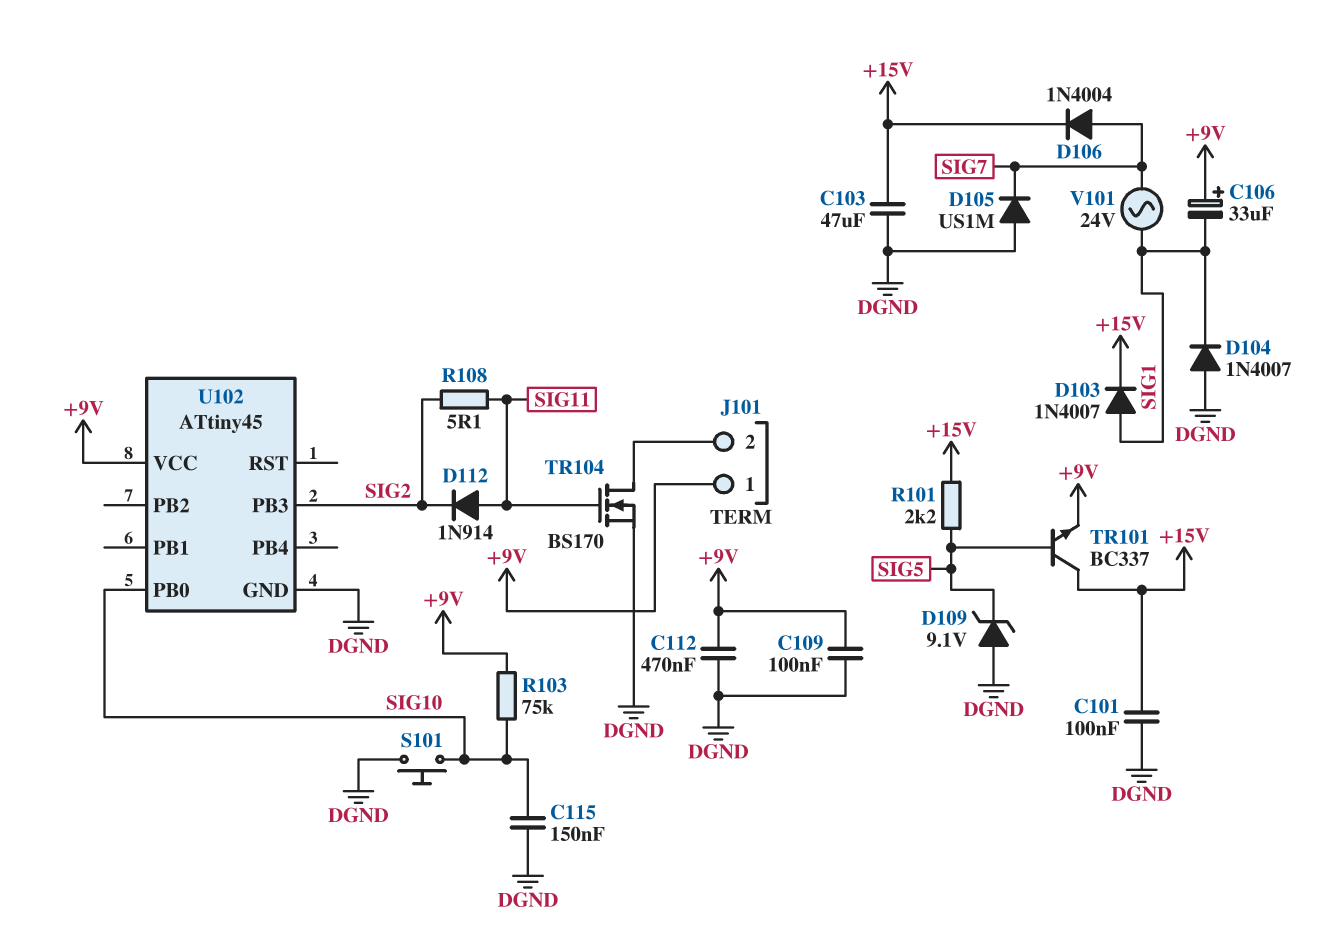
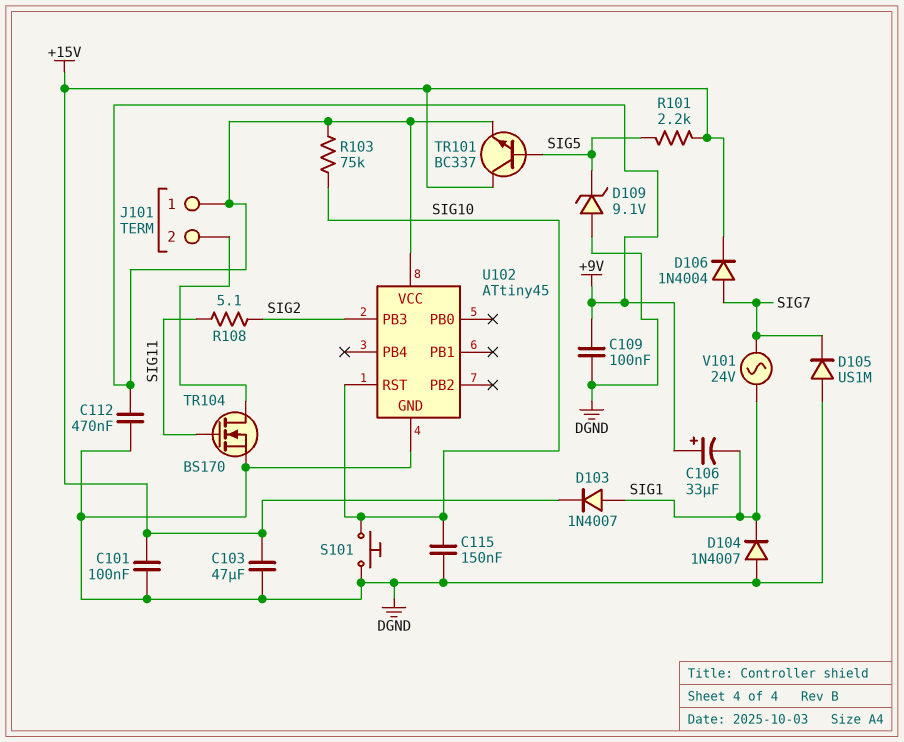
D112: diode 1N914 (A SIG11, K SIG2) -> none
U102 pin PB0: SIG10 -> none
U102 pin RST: none -> SIG10

